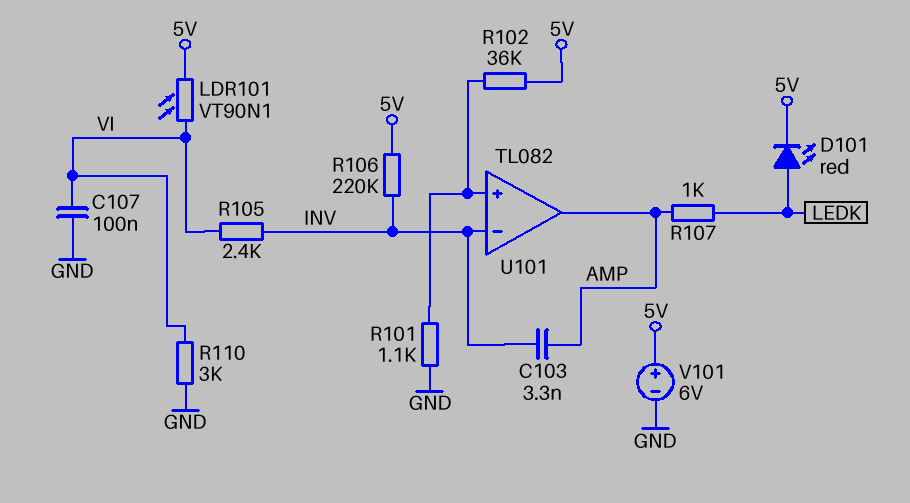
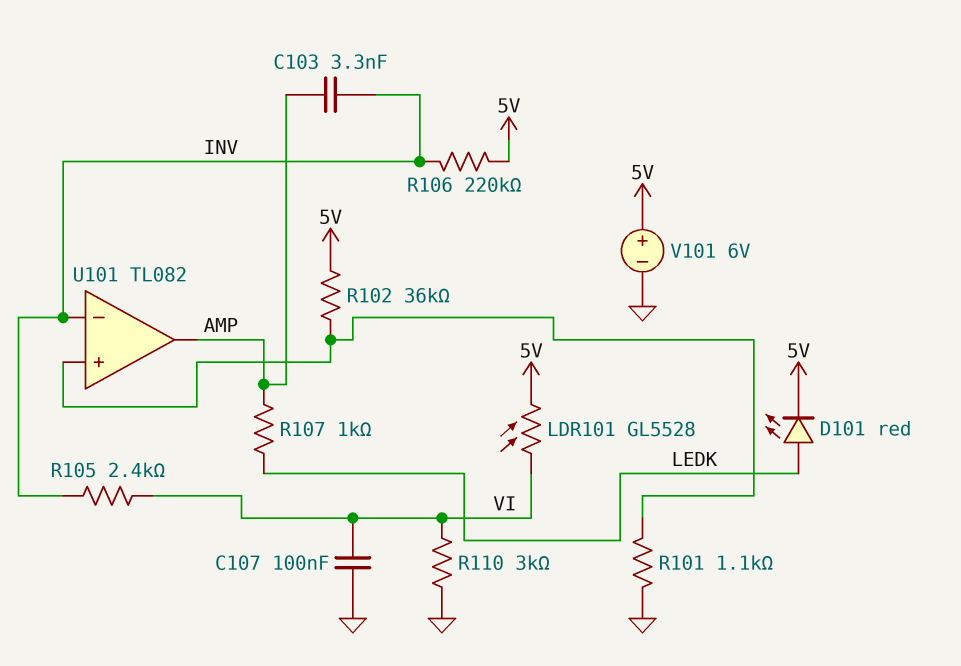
LDR101: VT90N1 (5V, VI) -> GL5528 (5V, VI)

